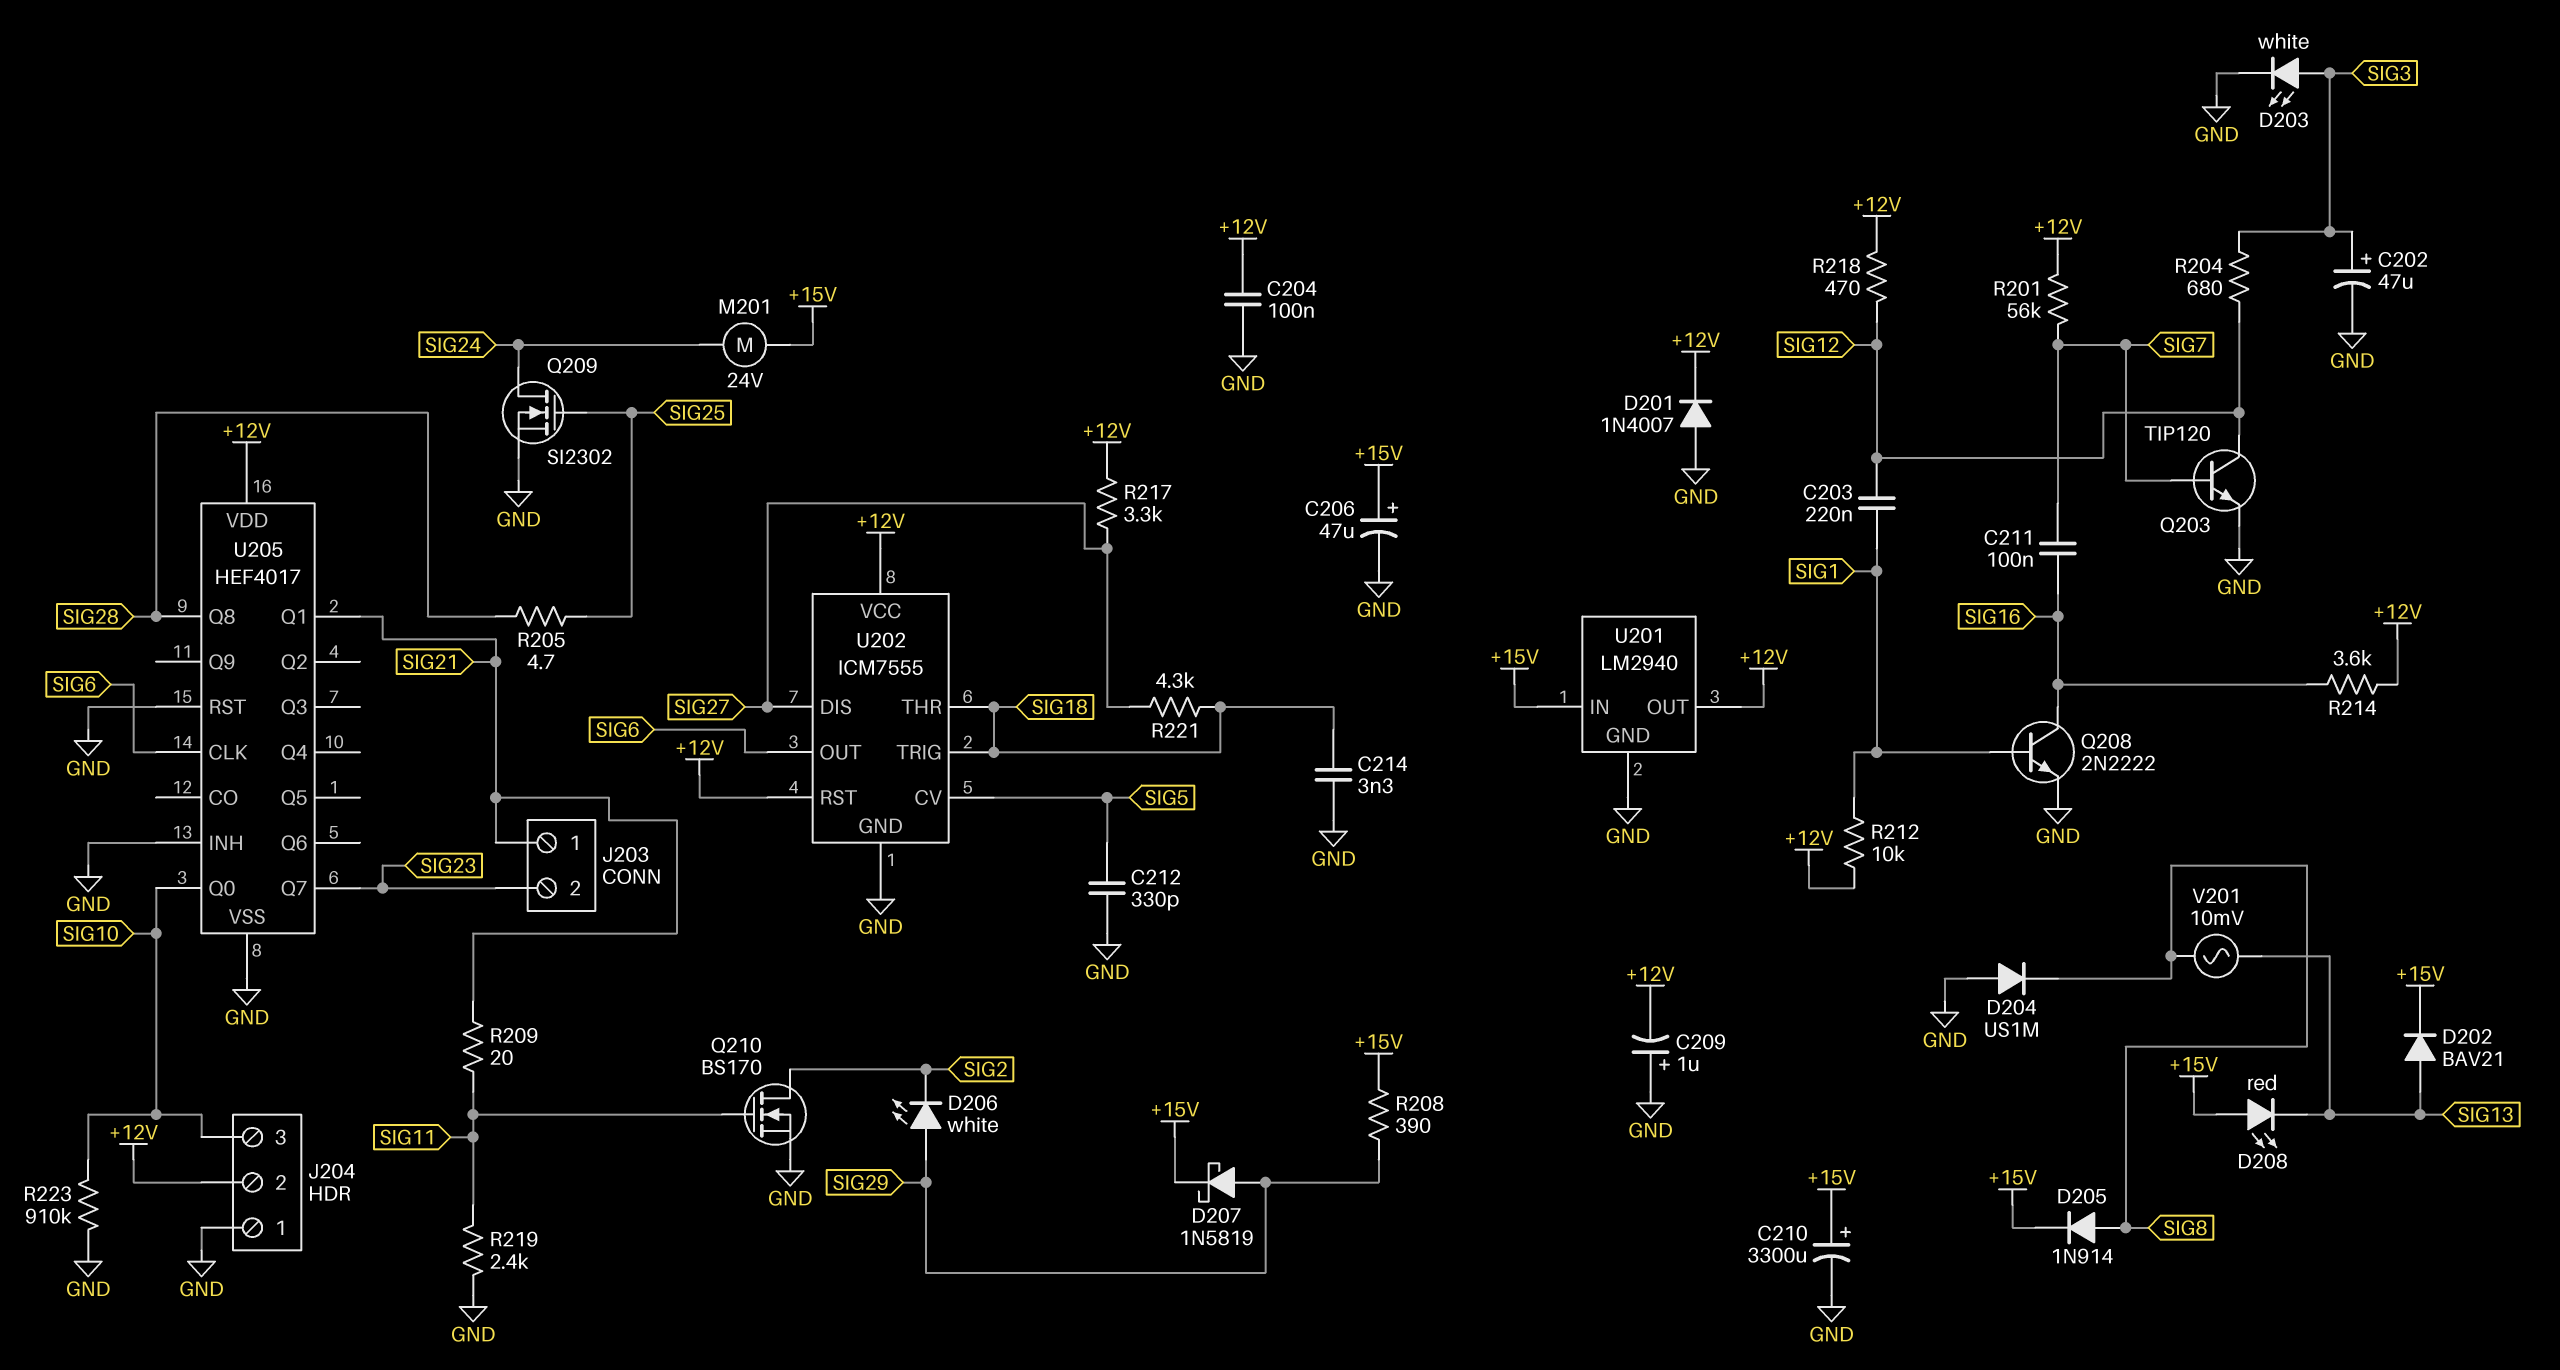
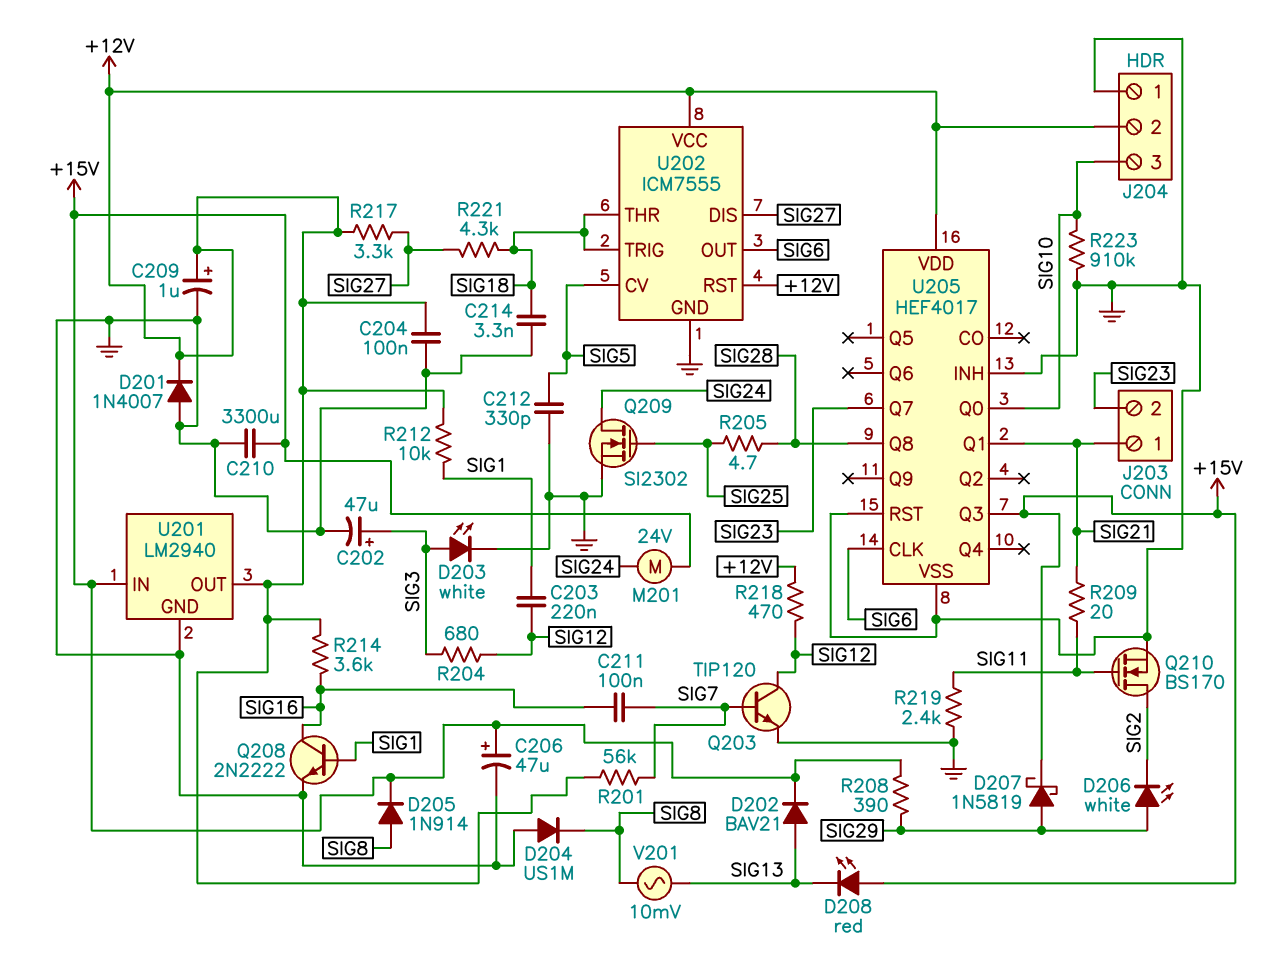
C209: 1uF (plus GND, minus +12V) -> 1uF (plus +12V, minus GND)
C210: 3300uF (plus +15V, minus GND) -> 3300uF (+15V, GND)
U205 pin Q3: none -> +15V

